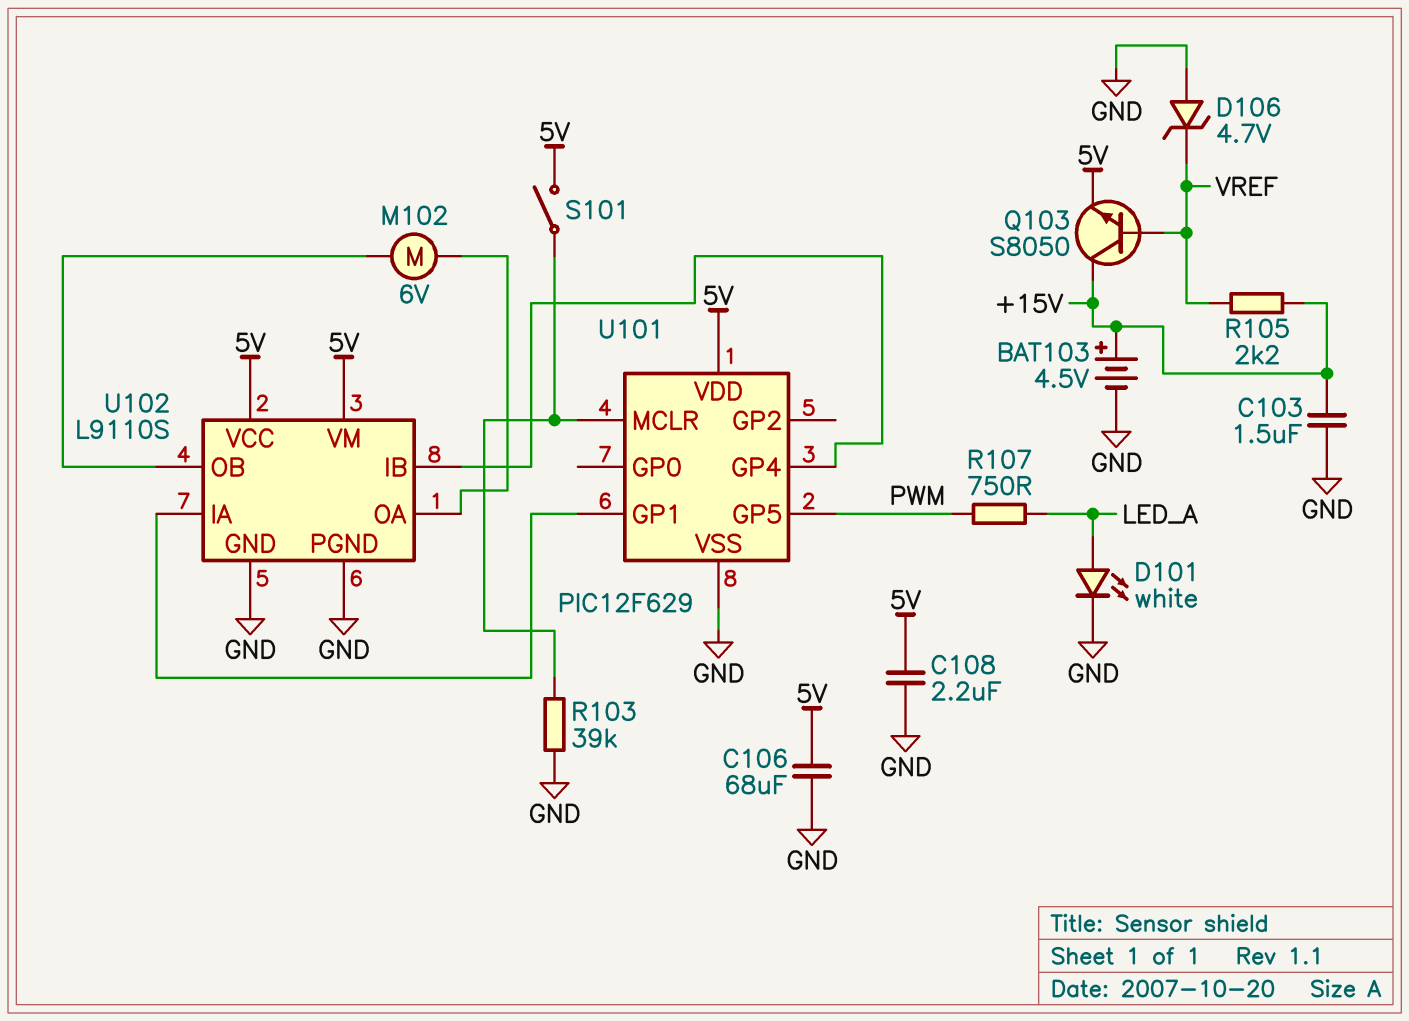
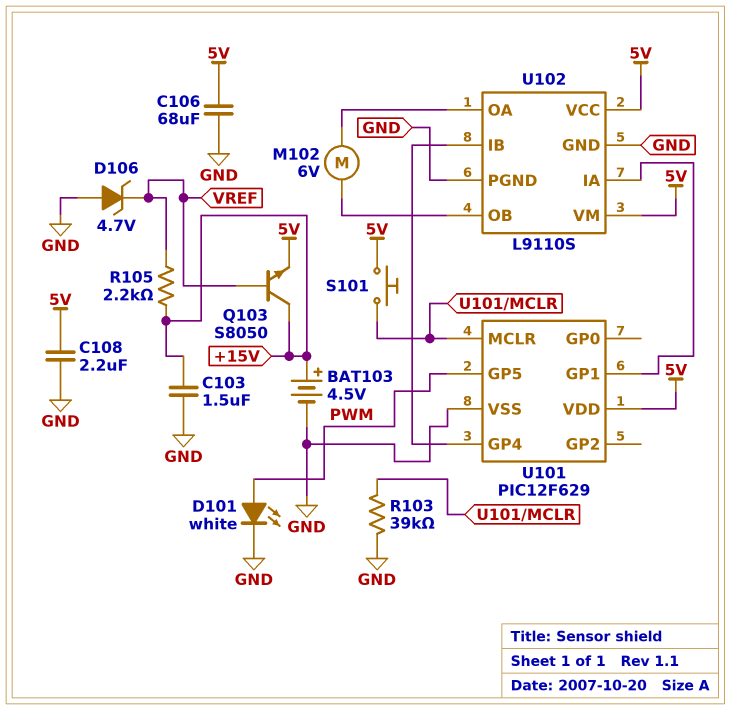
D101: LED white (A LED_A, K GND) -> LED white (A PWM, K GND)
R107: 750 (LED_A, PWM) -> none
S101: switch (5V, U101/MCLR) -> button (5V, U101/MCLR)

